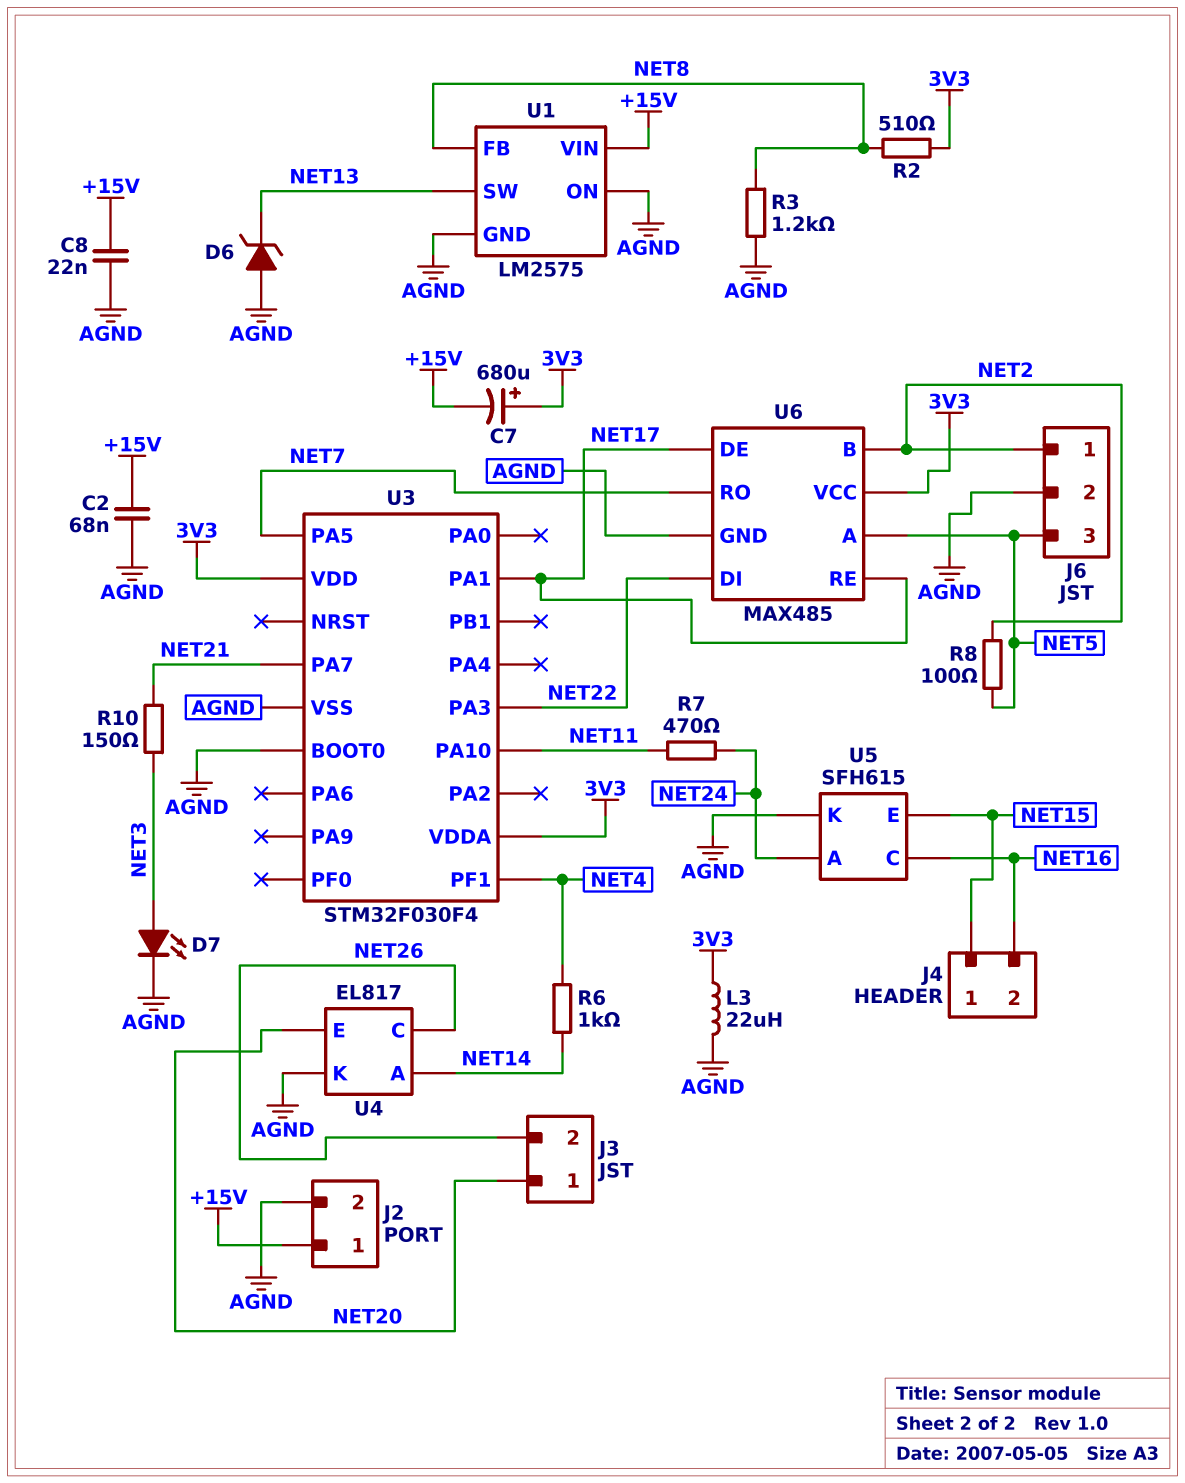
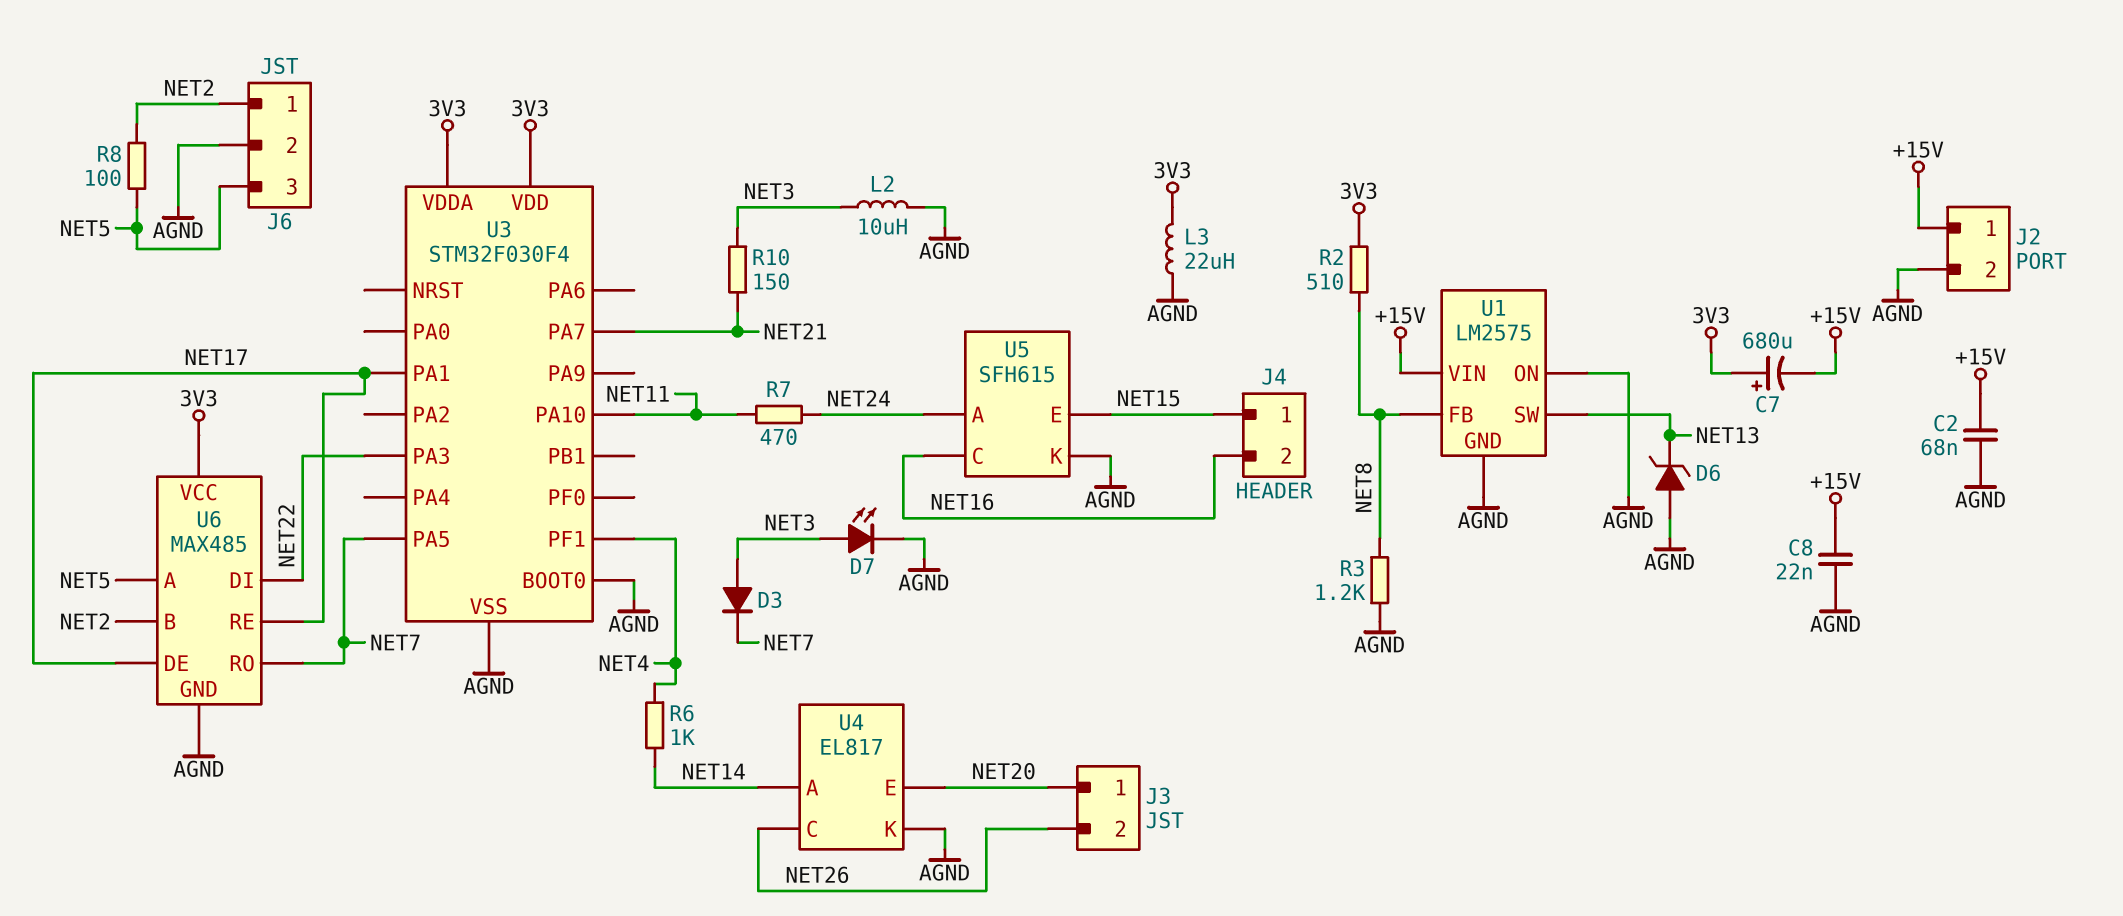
D3: none -> diode (A NET3, K NET7)
L2: none -> 10uH (AGND, NET3)

